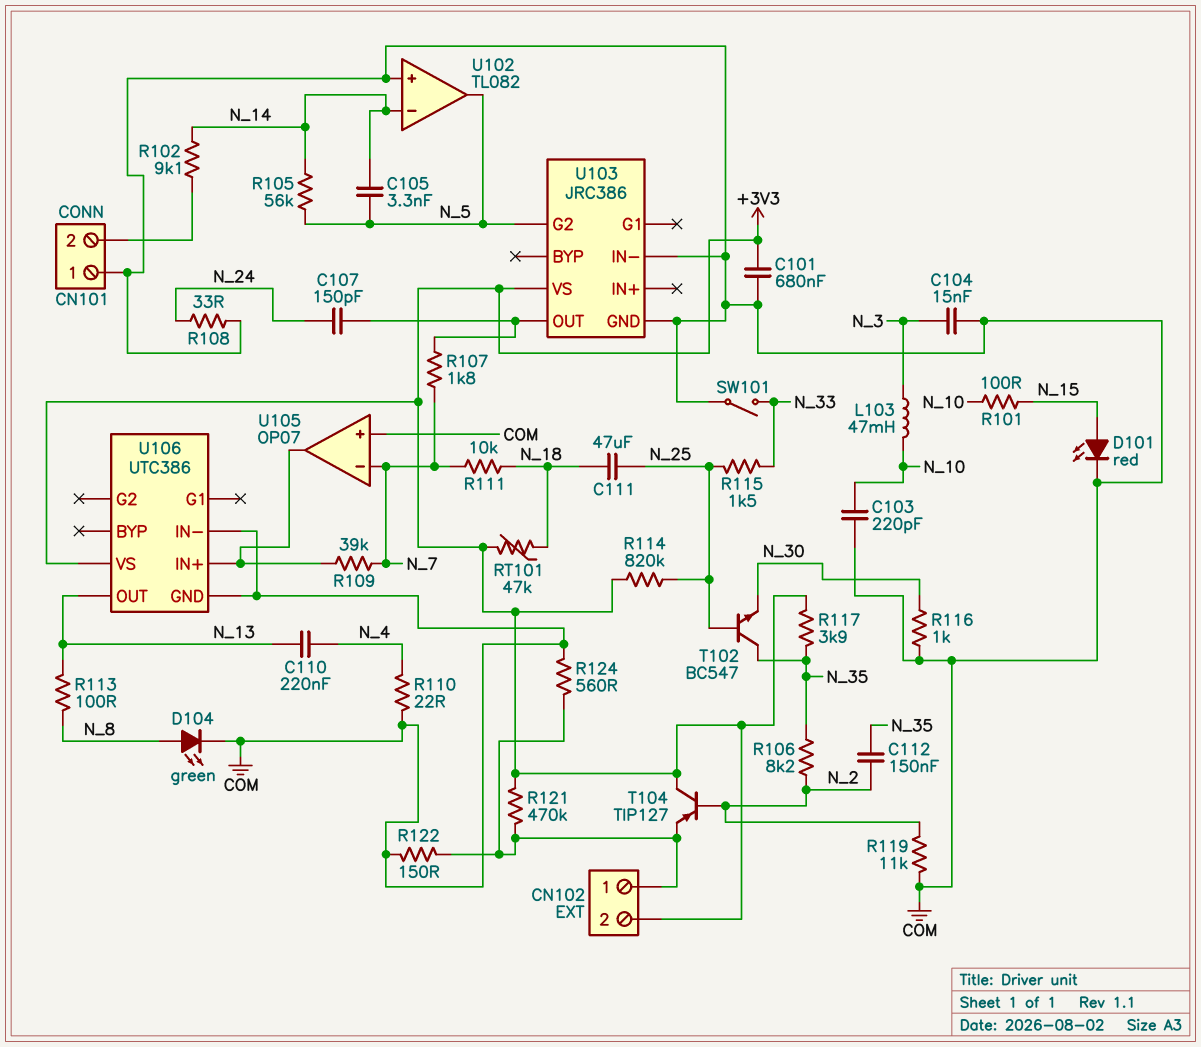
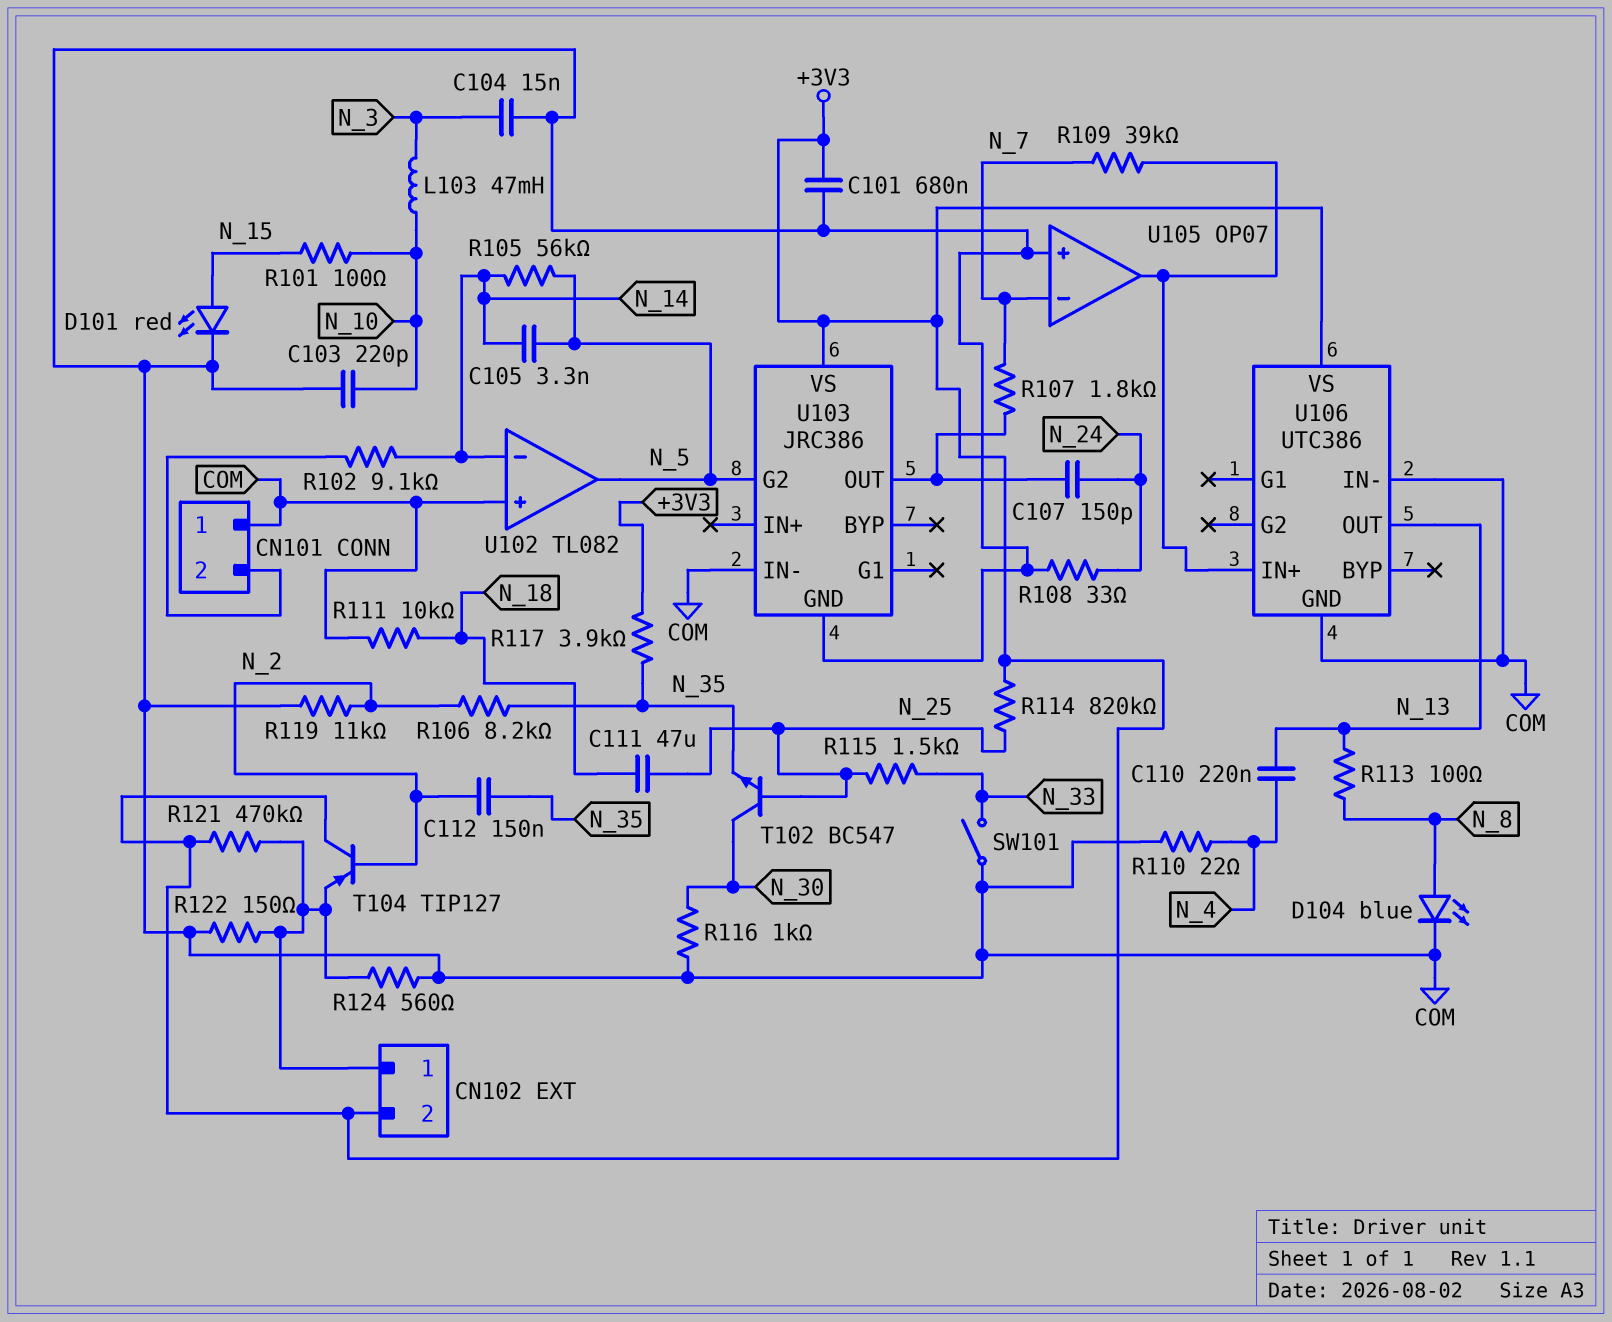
D104: LED green (A N_8, K COM) -> LED blue (A N_8, K COM)
R111: 10k (N_7, N_18) -> 10k (COM, N_18)
RT101: 47k (+3V3, N_18) -> none
T102: NPN BC547 (B N_25, C N_35, E N_30) -> NPN BC547 (B N_25, C N_30, E N_35)

